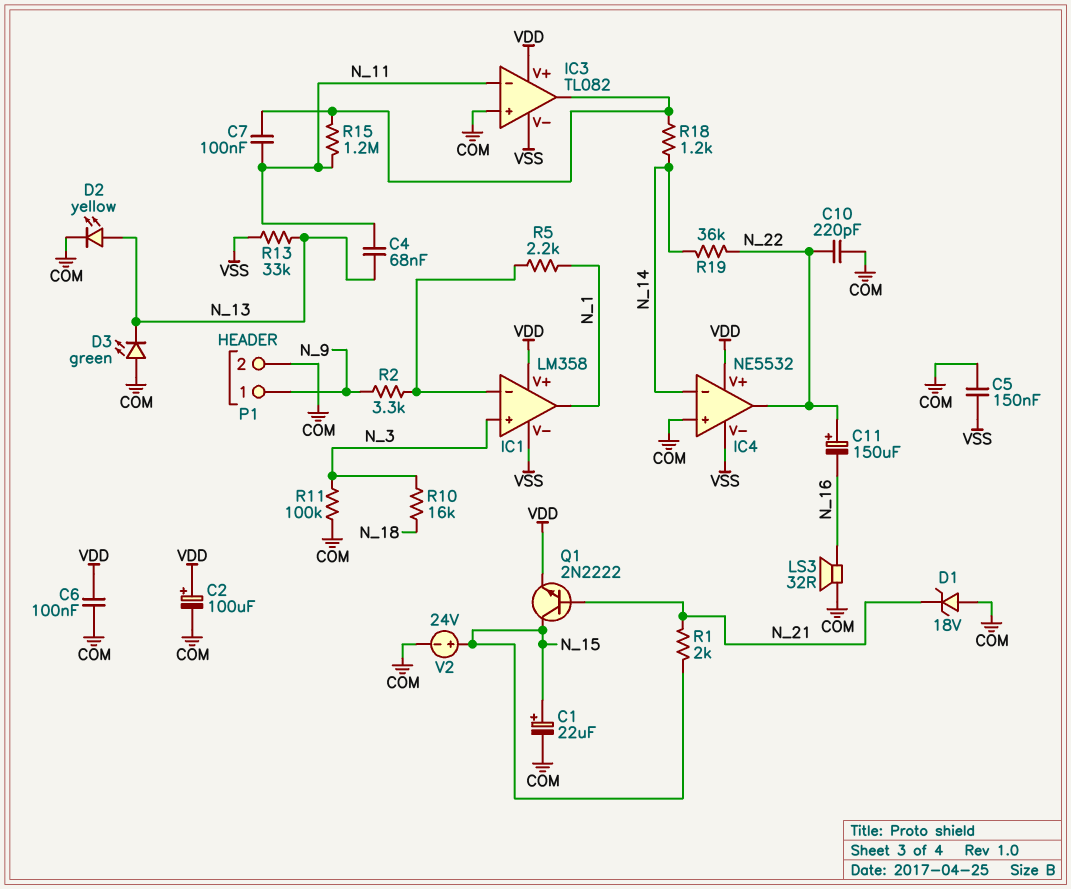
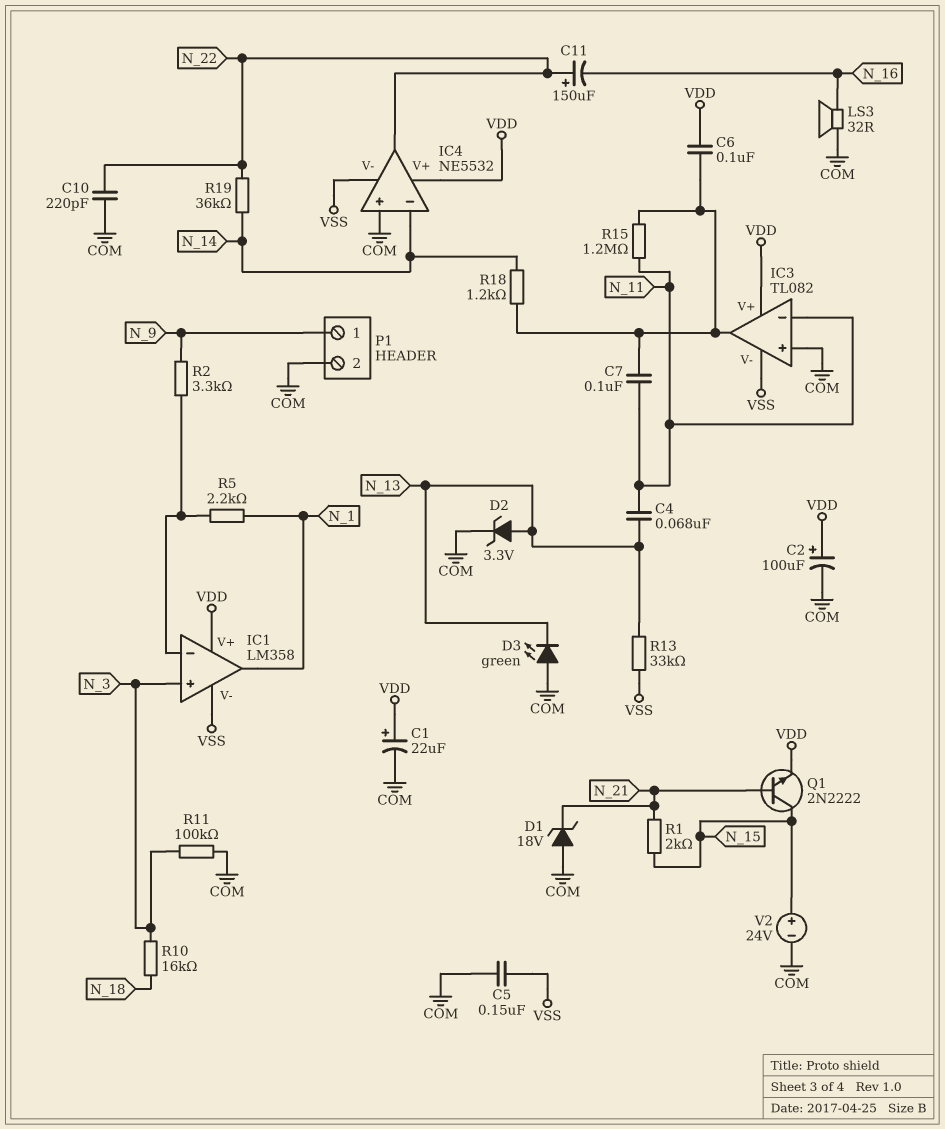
C1: 22uF (plus N_15, minus COM) -> 22uF (plus VDD, minus COM)
C6: 100nF (COM, VDD) -> 100nF (IC3/out, VDD)
D2: LED yellow (A N_13, K COM) -> zener 3.3V (A N_13, K COM)

